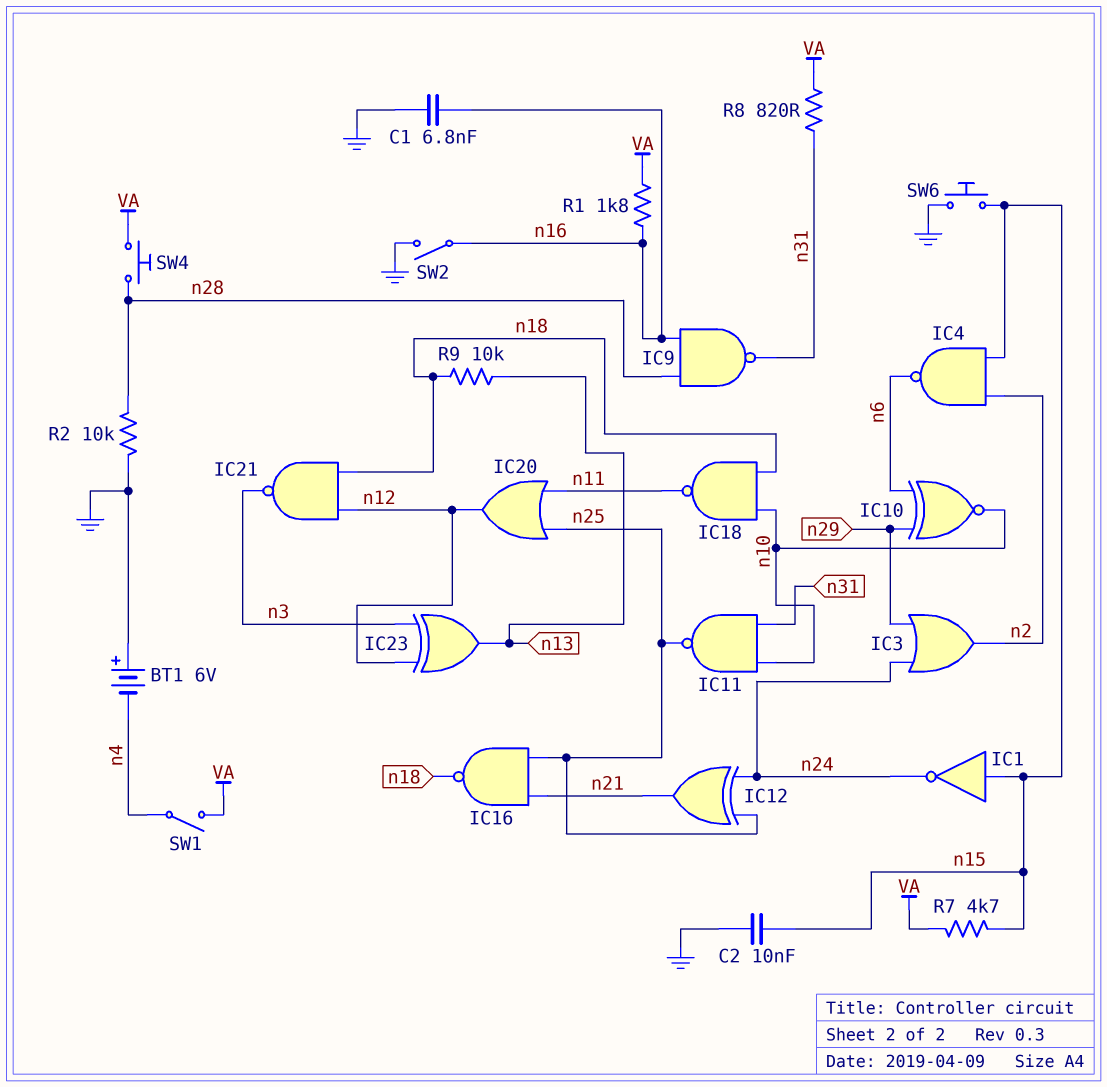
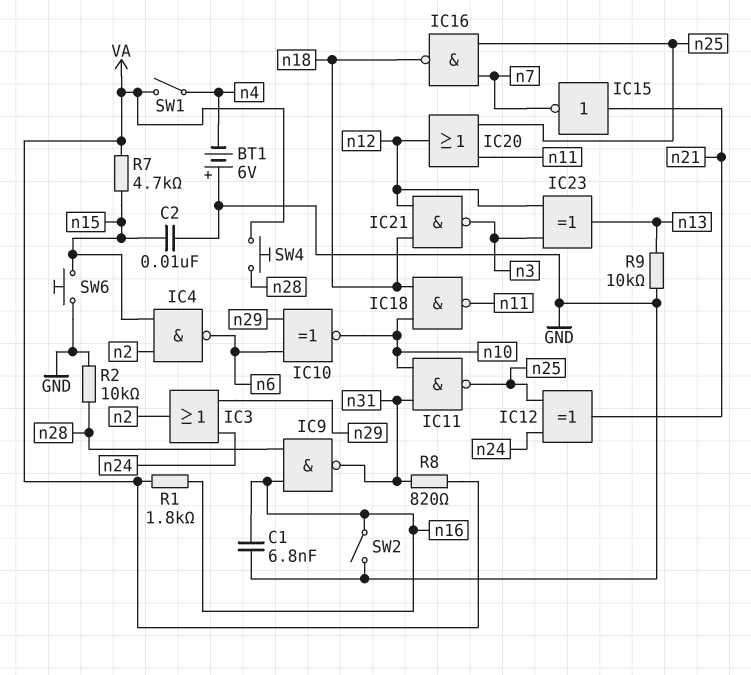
IC1: NOT (in n15, out n24) -> none
IC15: none -> NOT (in n21, out n7)
IC16: NAND (in n21, in n25, out n18) -> NAND (in n7, in n25, out n18)
R9: 10k (n13, n18) -> 10k (GND, n13)

